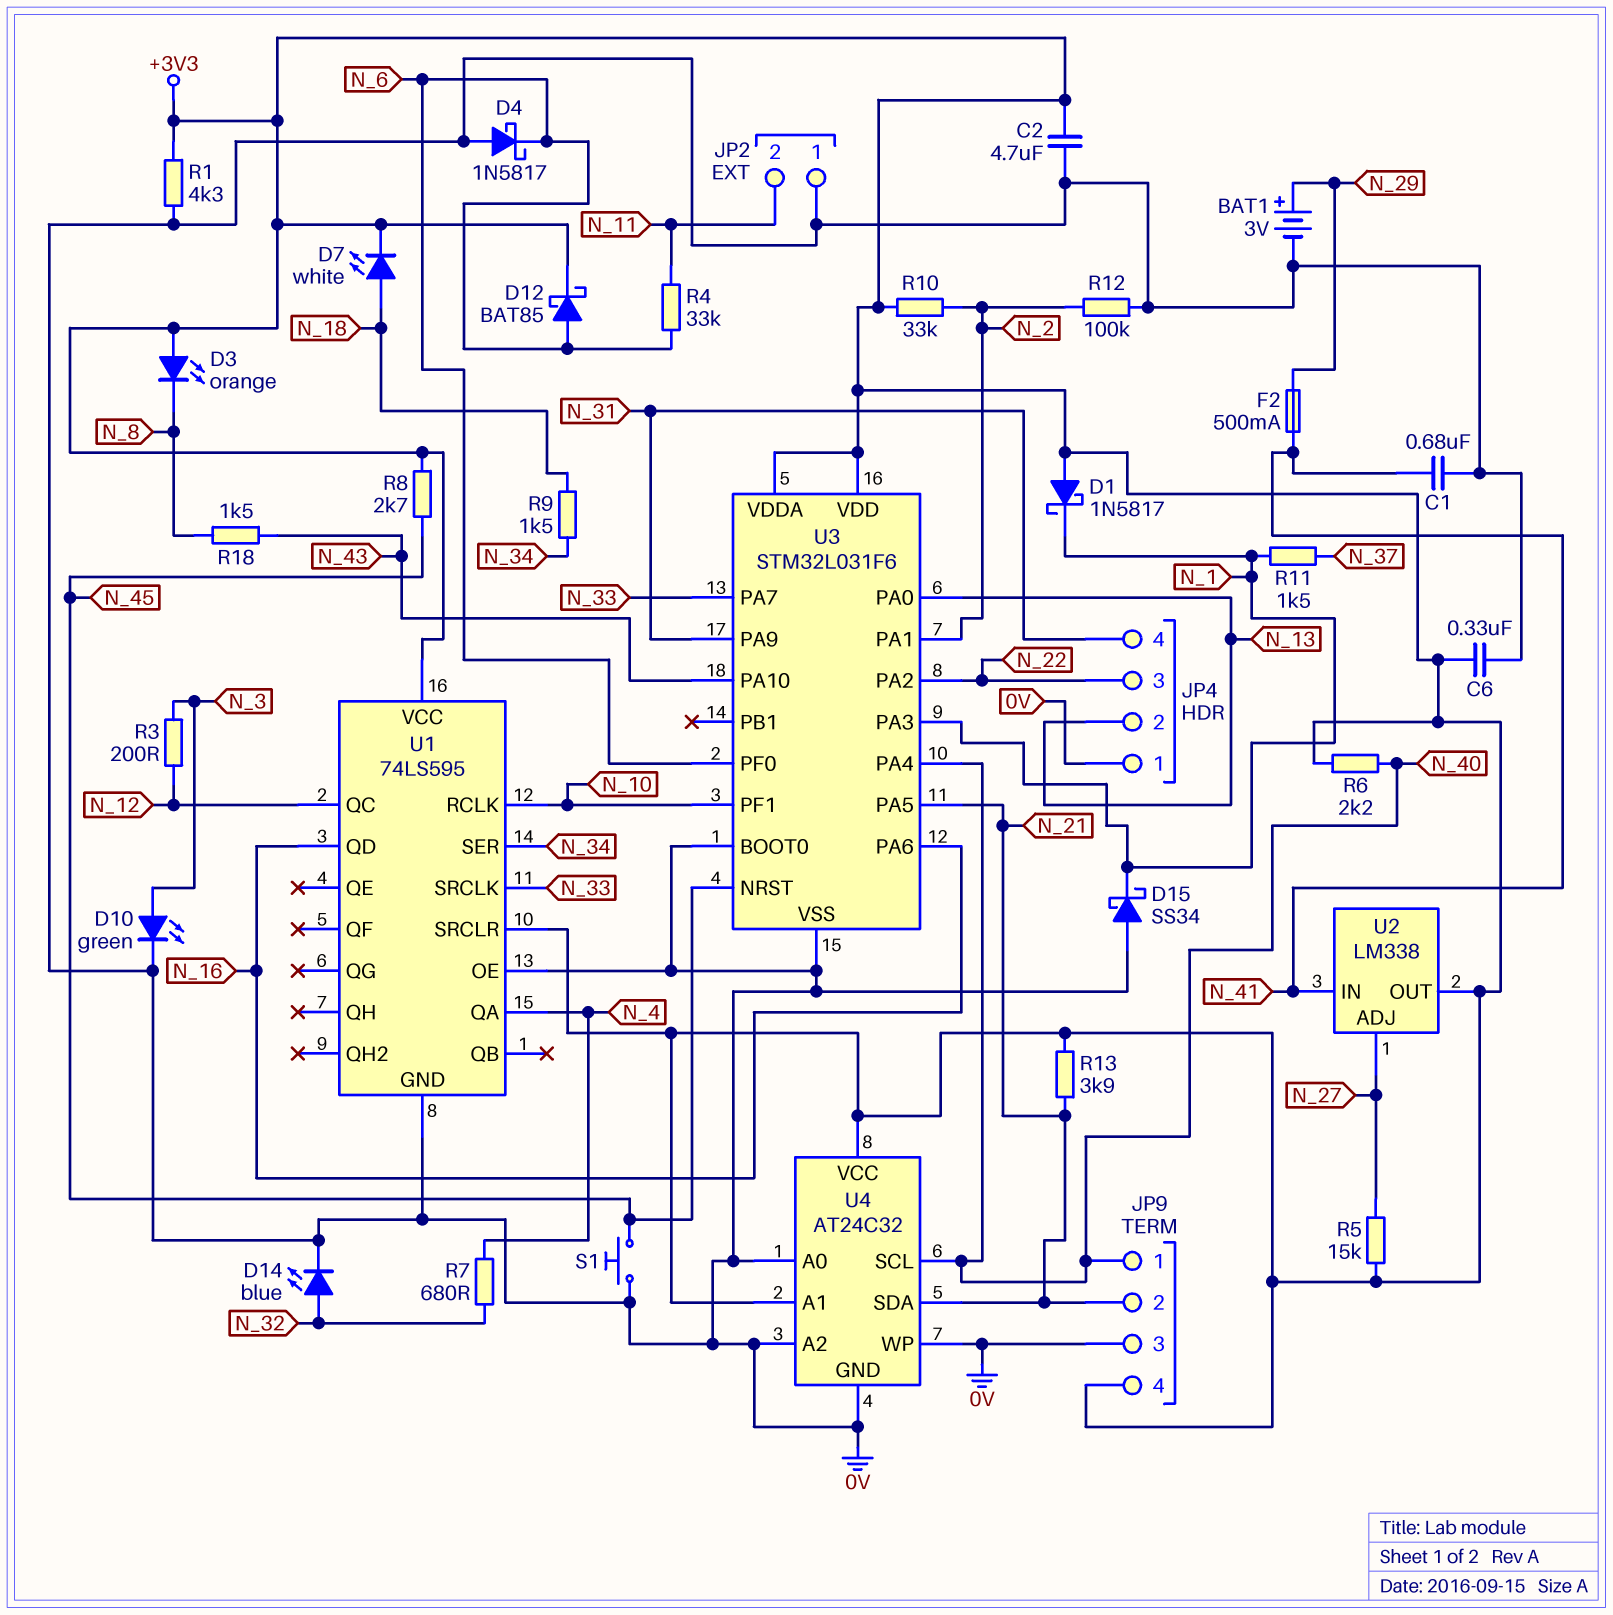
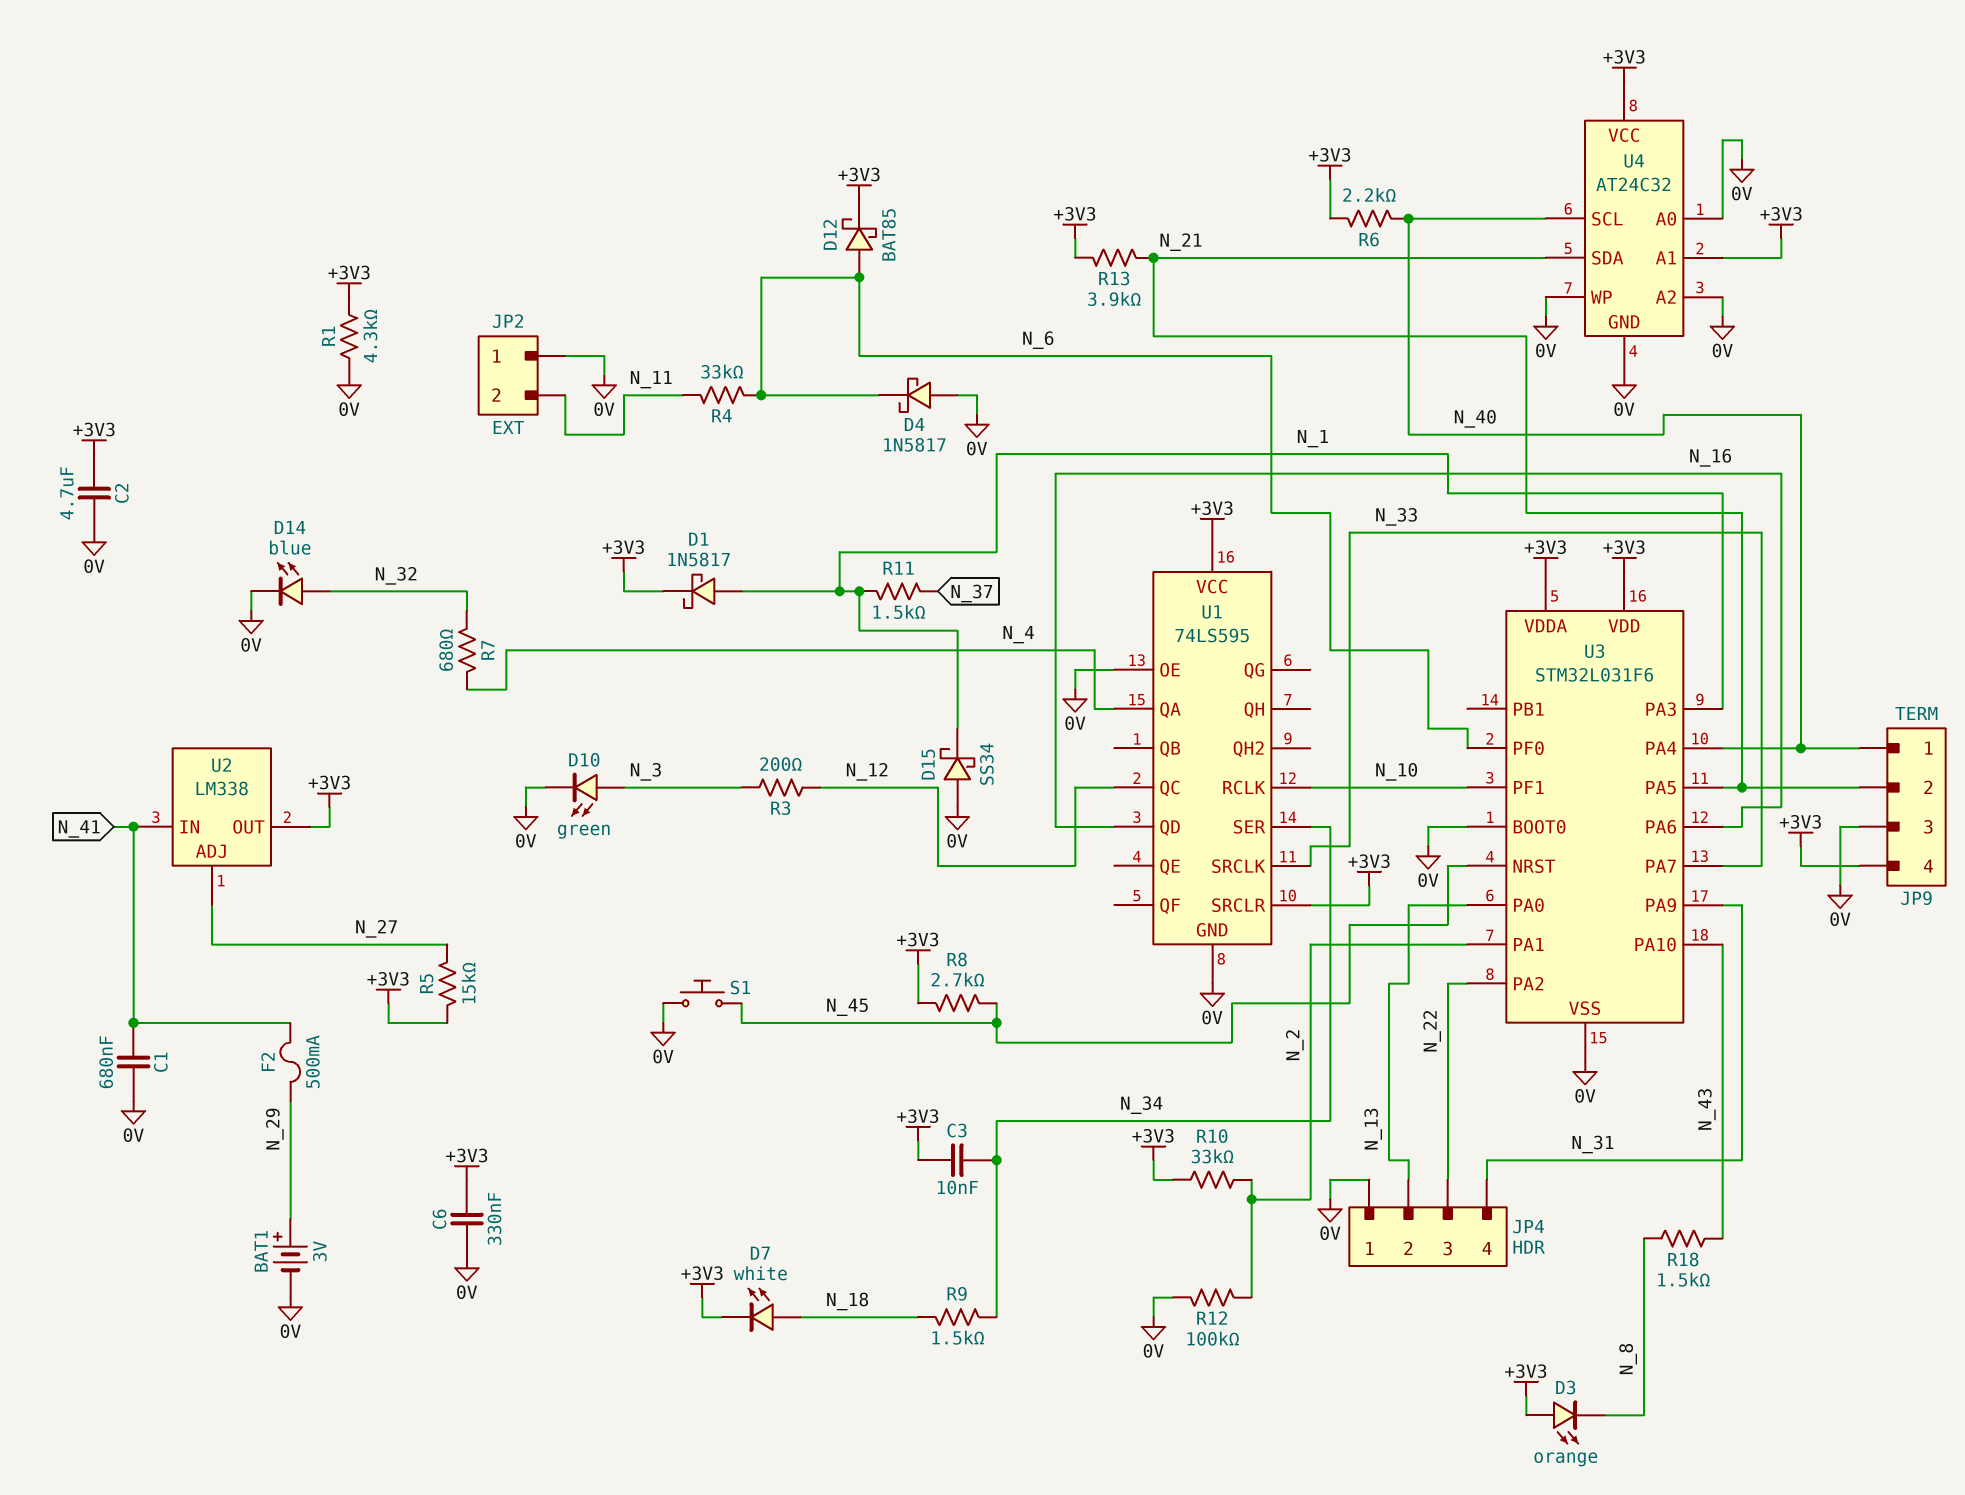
C3: none -> 10nF (+3V3, N_34)
D1: schottky 1N5817 (A +3V3, K N_1) -> schottky 1N5817 (A N_1, K +3V3)

